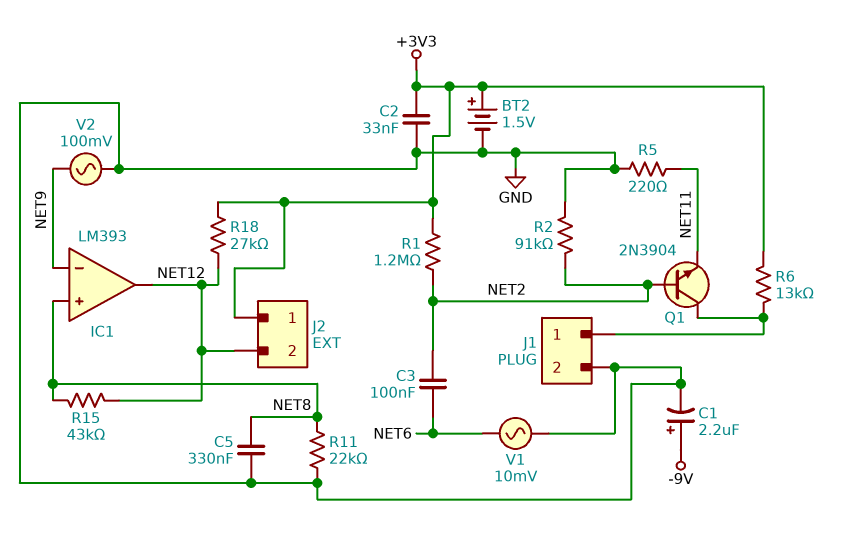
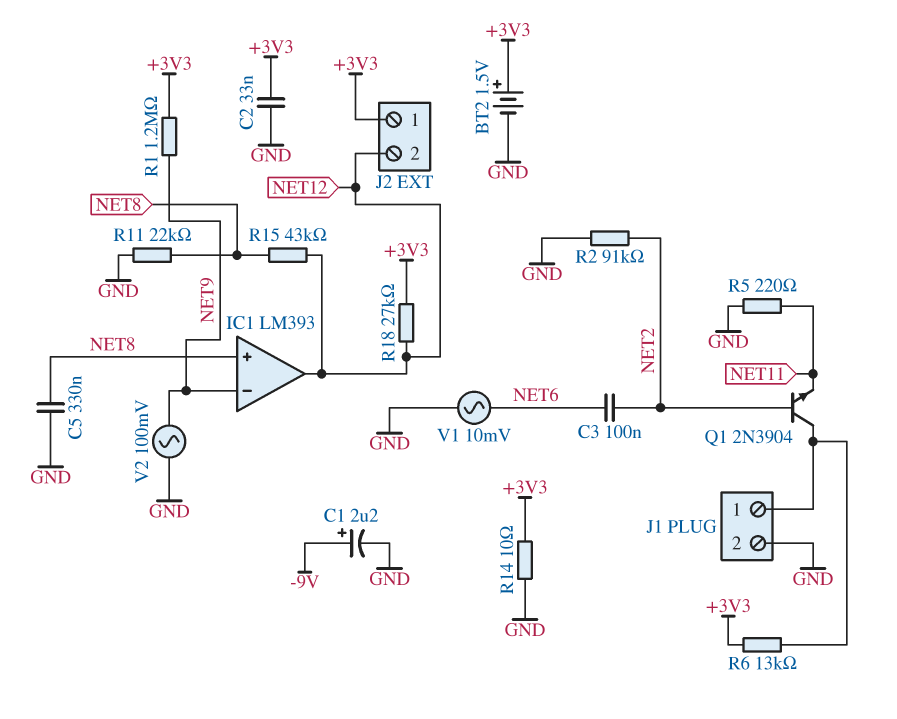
R1: 1.2M (+3V3, NET2) -> 1.2M (+3V3, NET9)
R14: none -> 10 (+3V3, GND)

